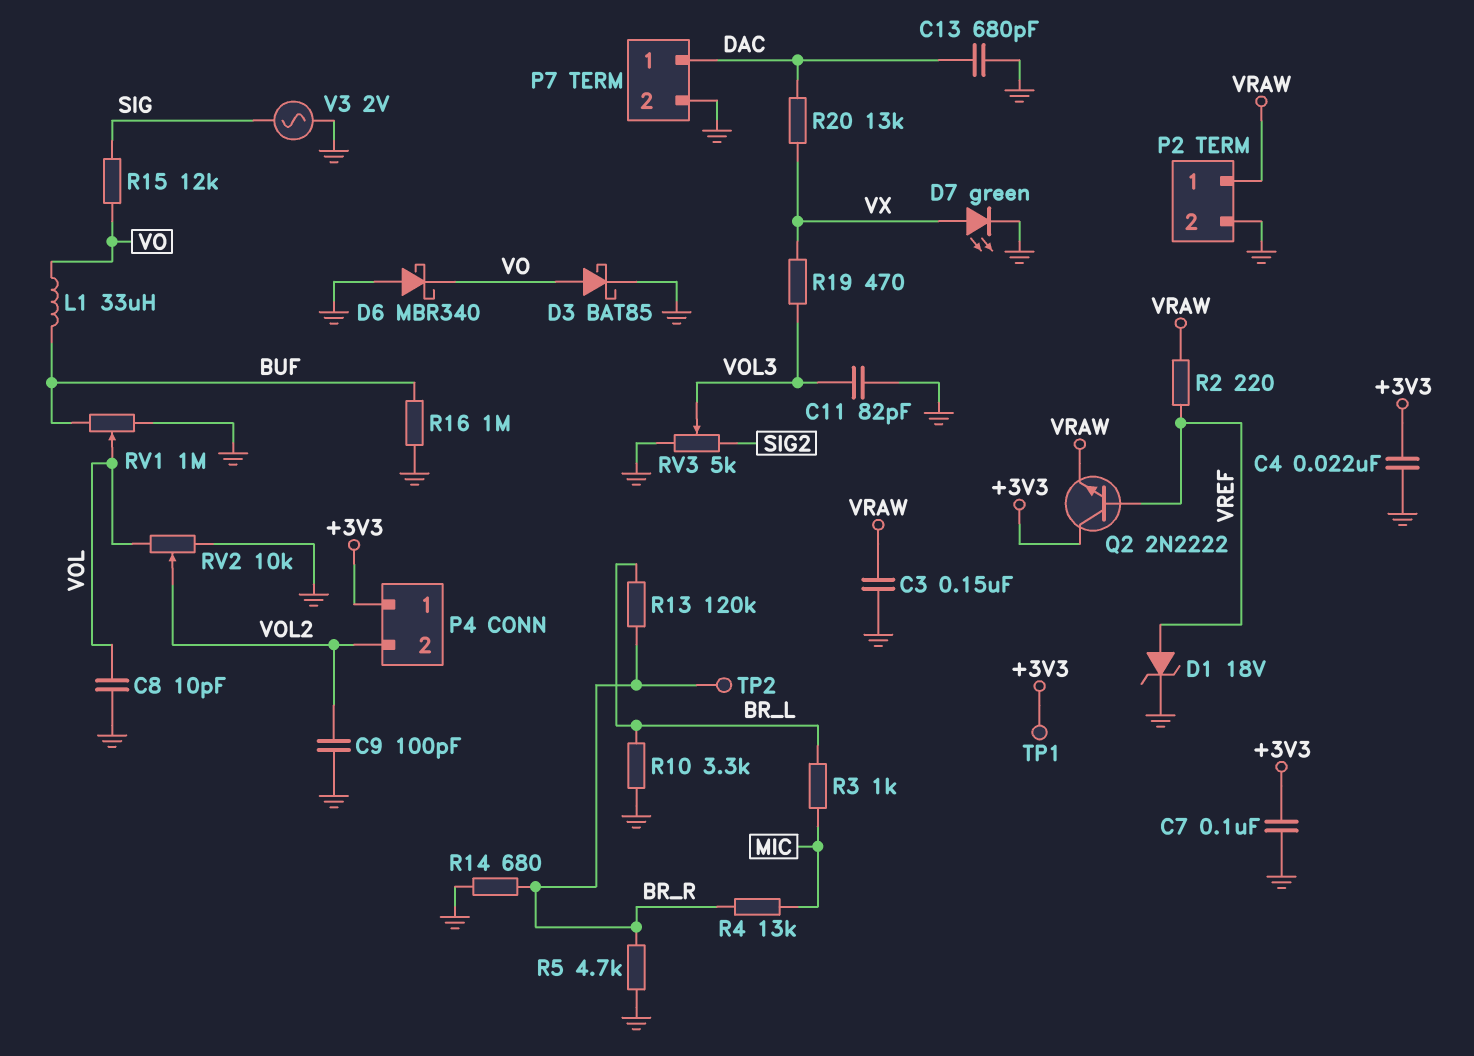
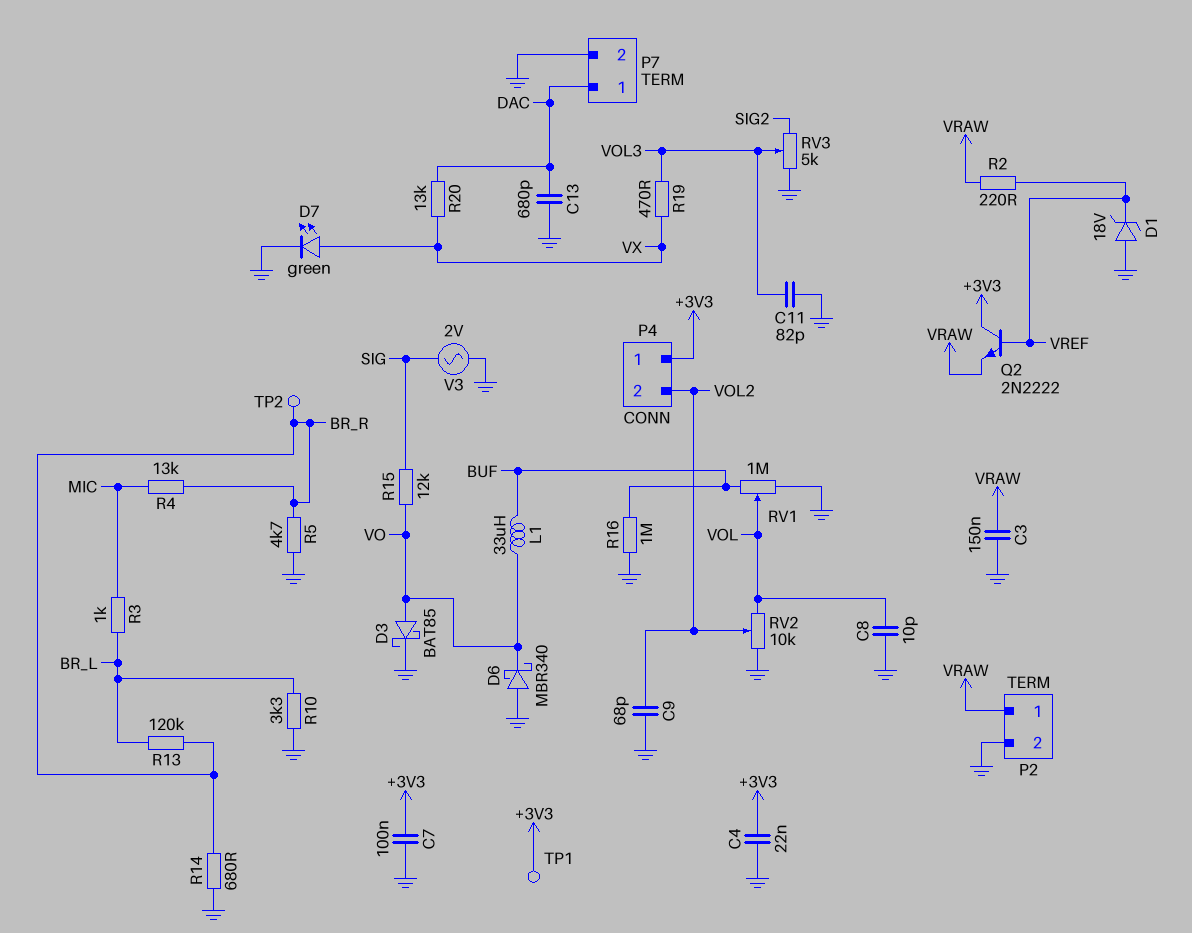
C9: 100pF (GND, VOL2) -> 68pF (GND, VOL2)
D1: zener 18V (A VREF, K GND) -> zener 18V (A GND, K VREF)

